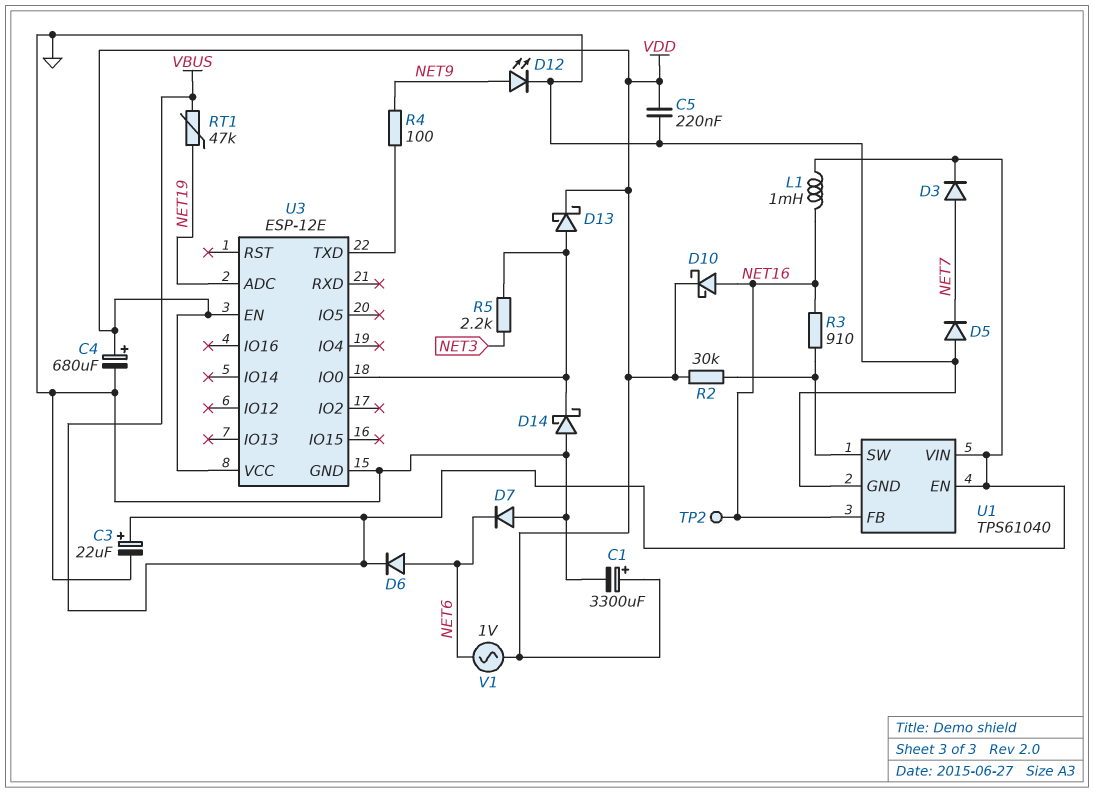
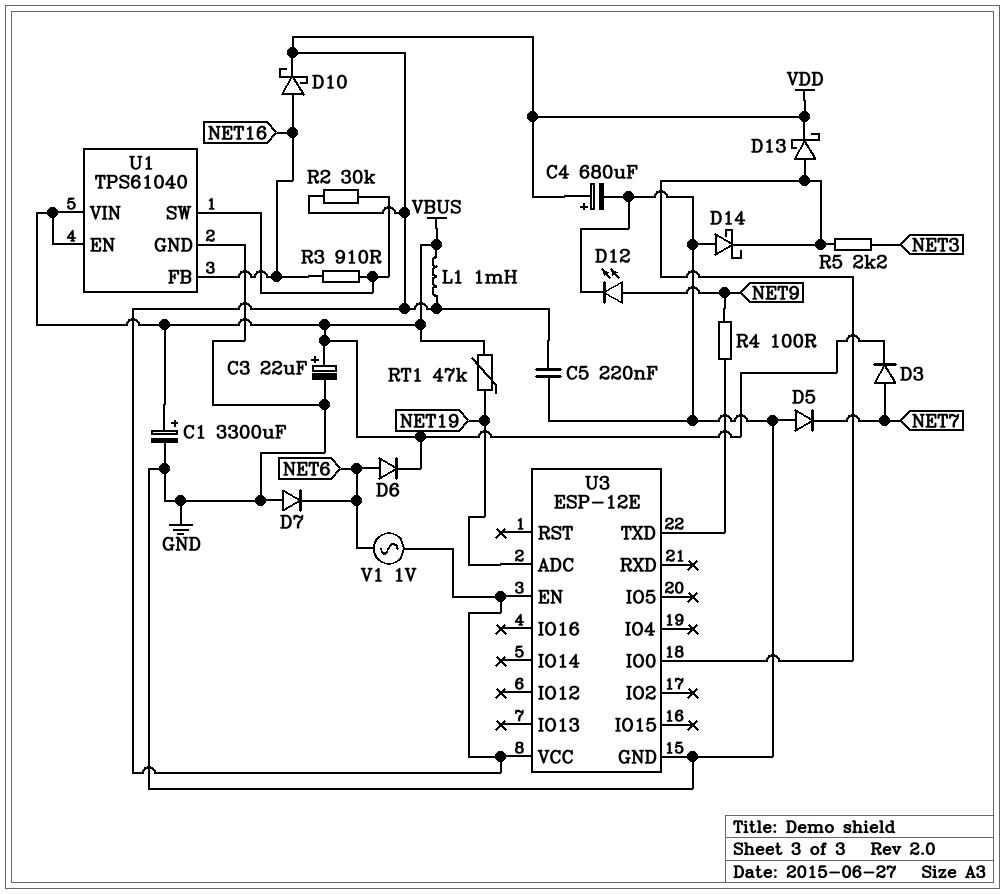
C1: 3300uF (plus VDD, minus GND) -> 3300uF (plus VBUS, minus GND)
L1: 1mH (NET16, VBUS) -> 1mH (VBUS, VDD)
TP2: test point (NET16) -> none

